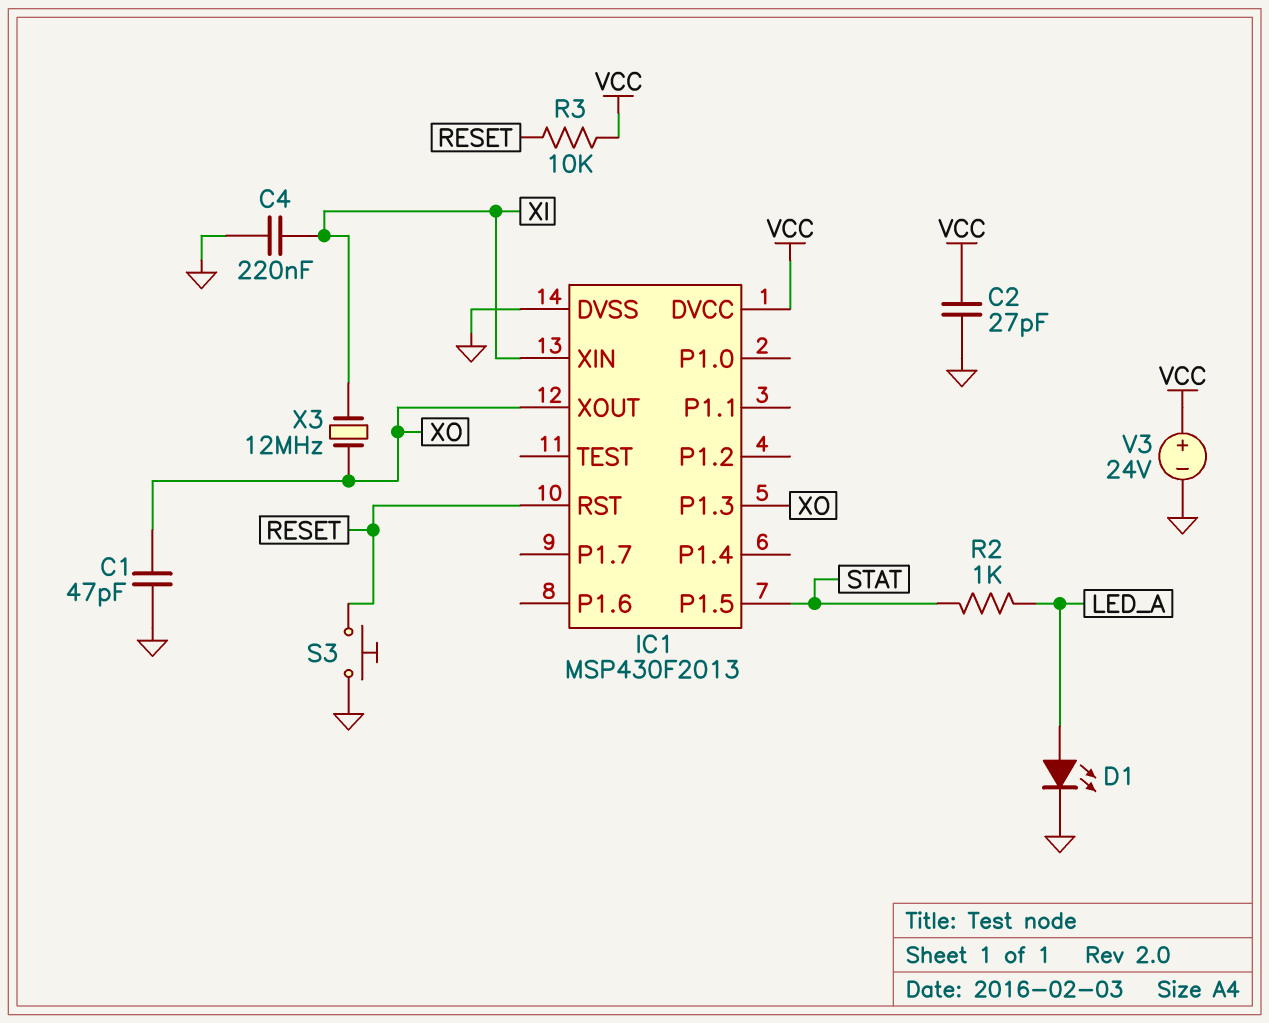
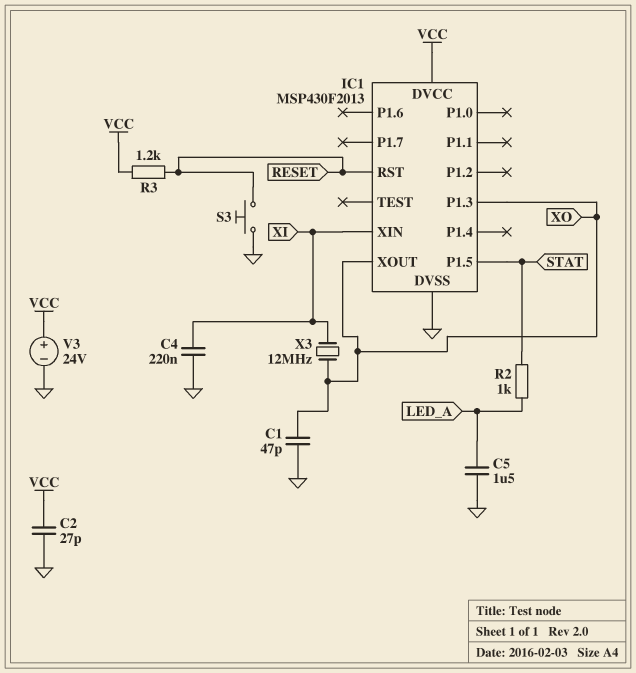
C5: none -> 1.5uF (GND, LED_A)
D1: LED (A LED_A, K GND) -> none
R3: 10k (RESET, VCC) -> 1.2k (RESET, VCC)

